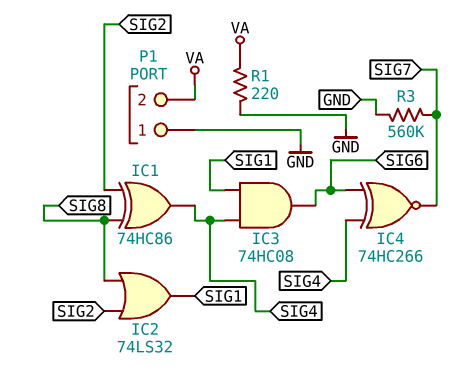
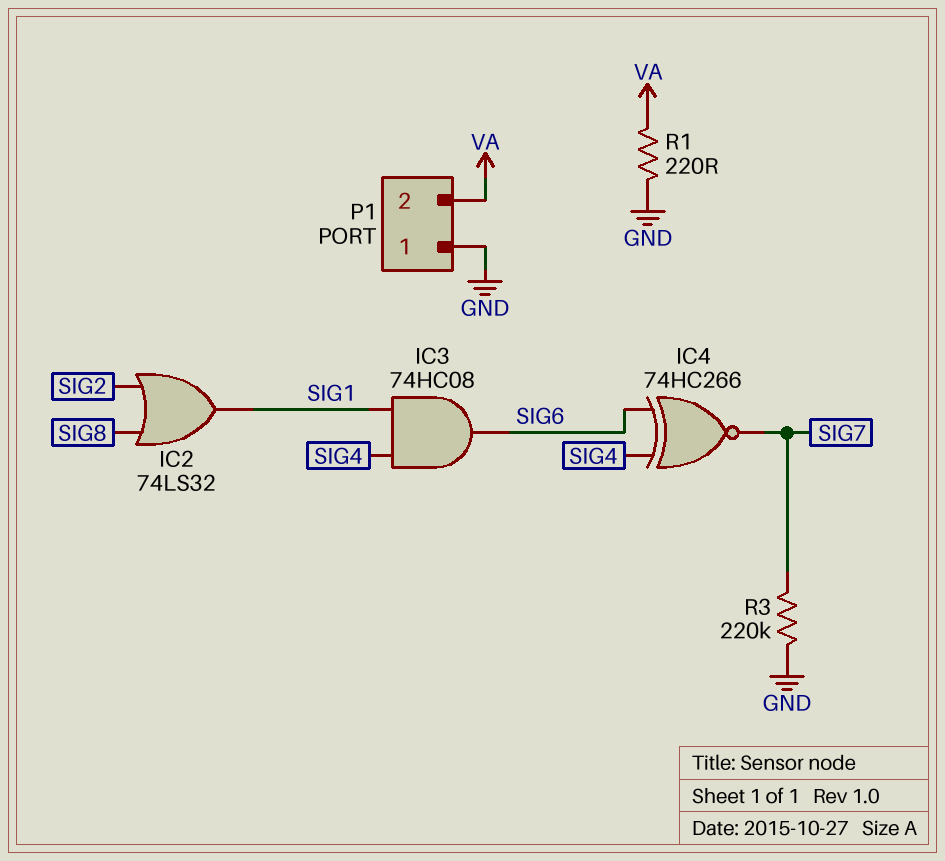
IC1: XOR 74HC86 (in SIG2, in SIG8, out SIG4) -> none
R3: 560k (GND, SIG7) -> 220k (GND, SIG7)

